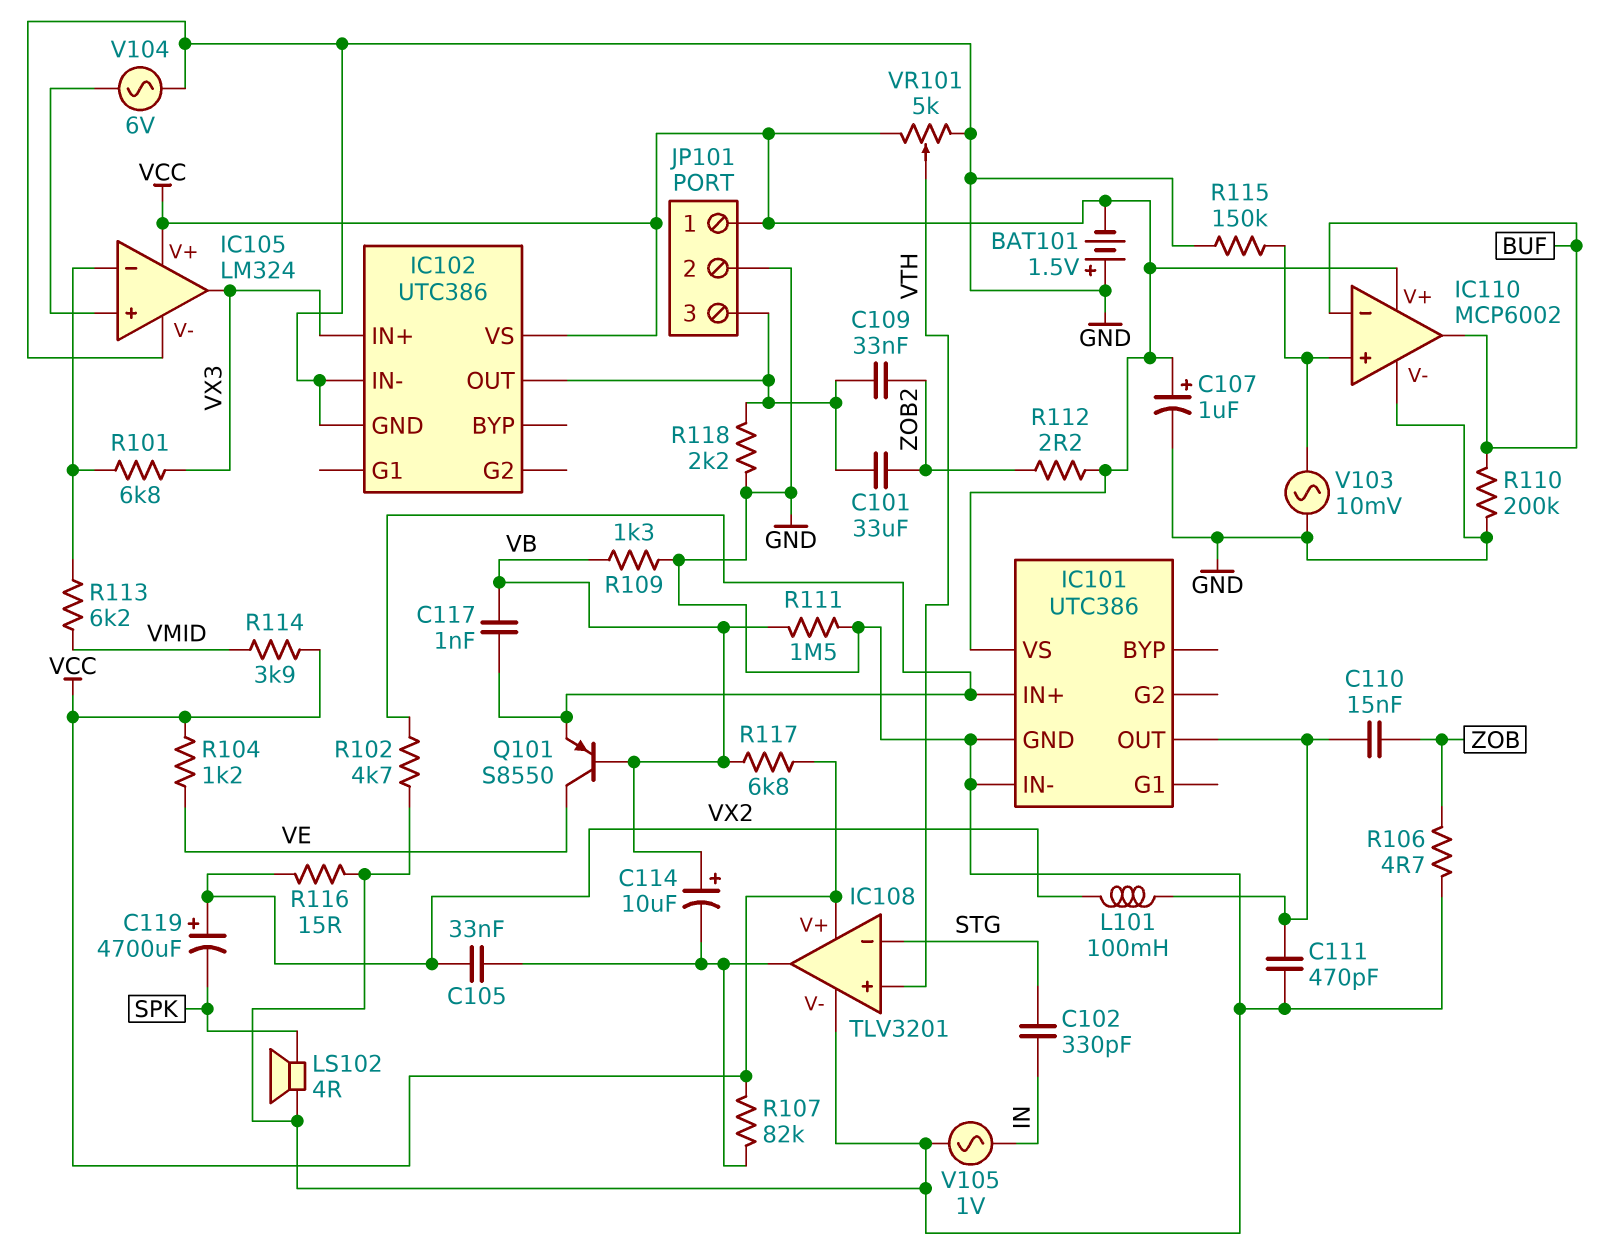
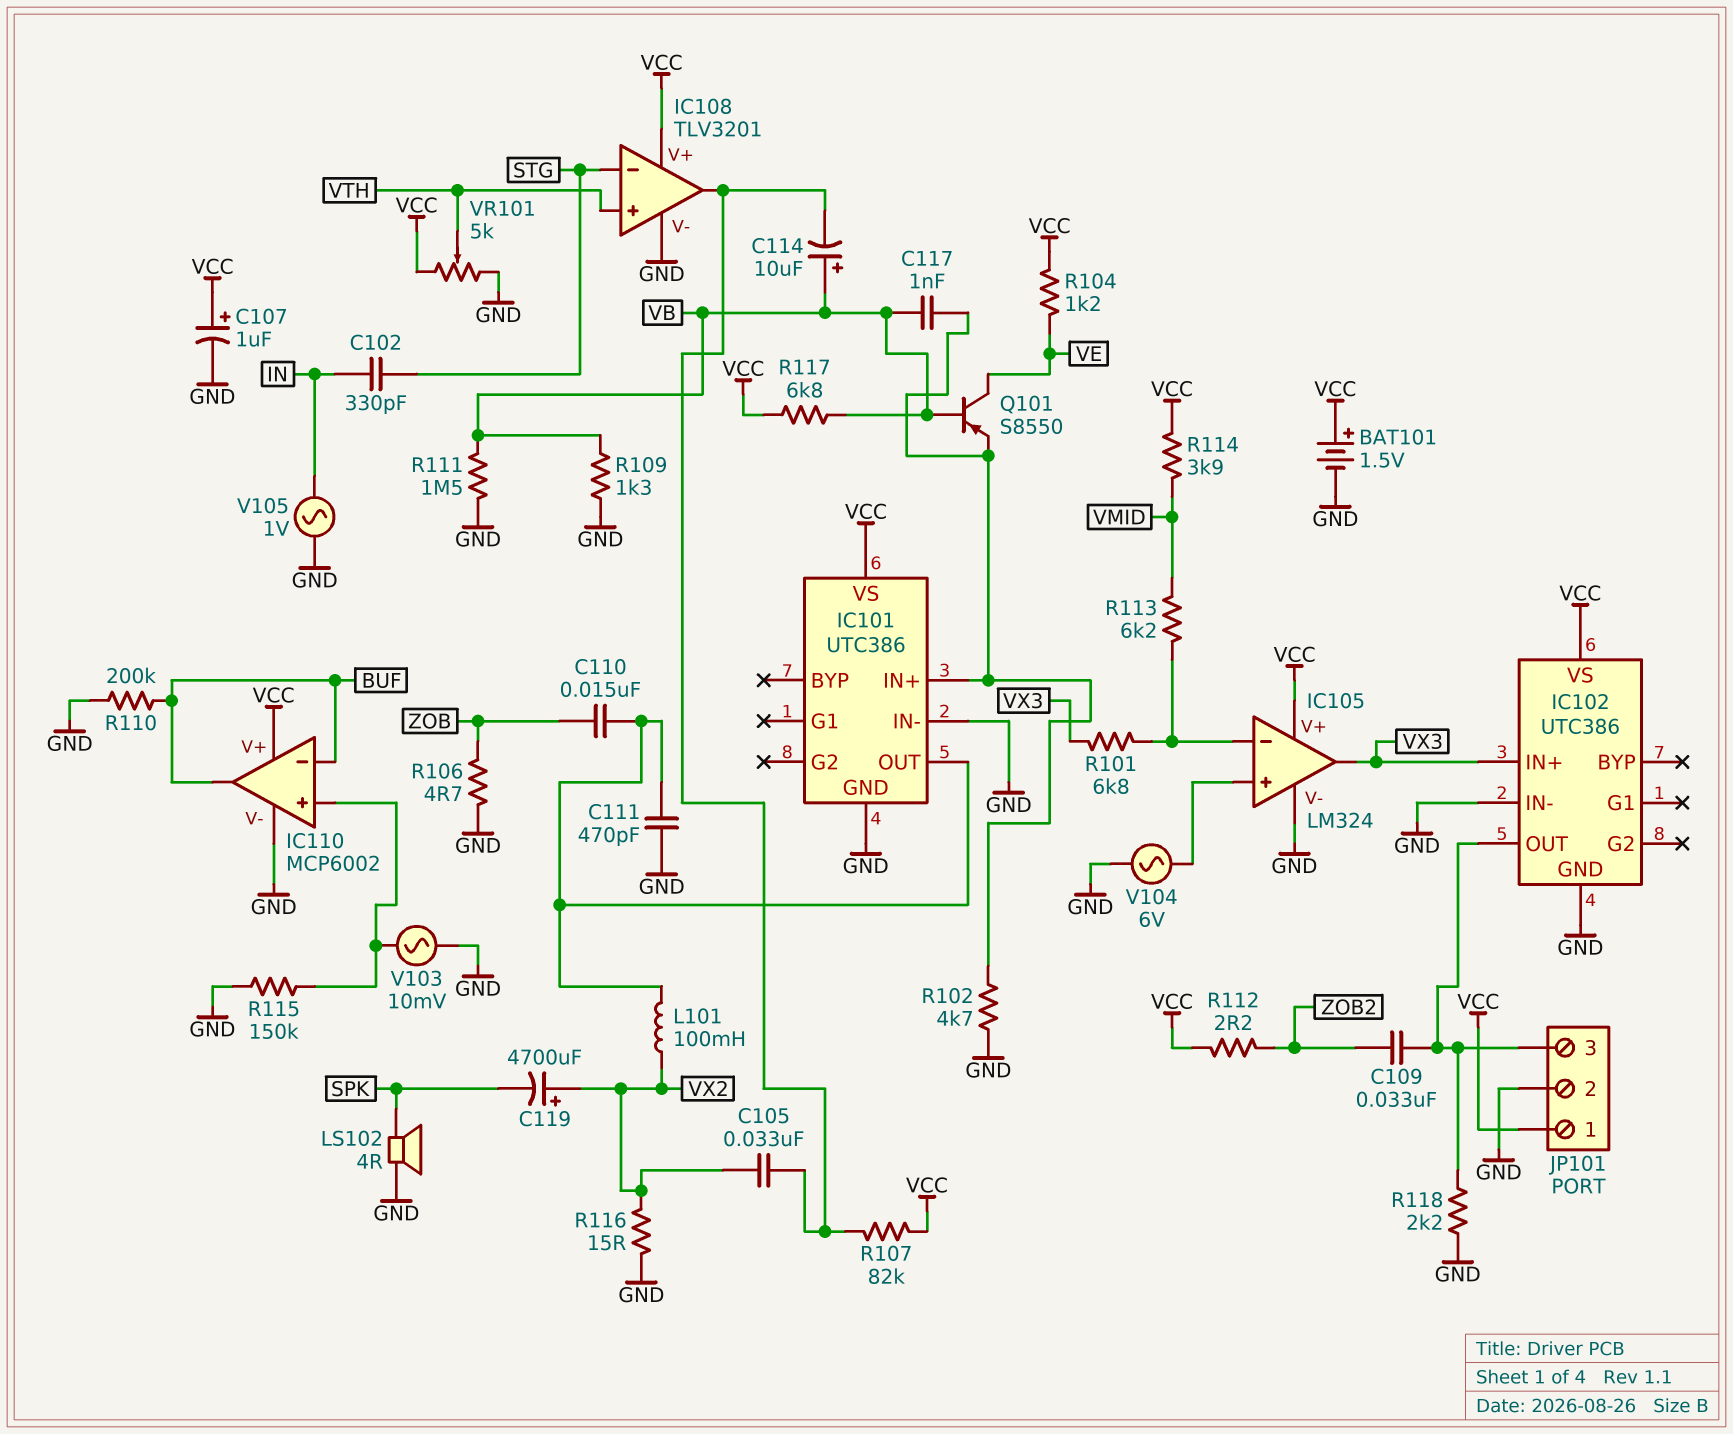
BAT101: 1.5V (plus GND, minus VCC) -> 1.5V (plus VCC, minus GND)
C101: 33uF (IC102/OUT, ZOB2) -> none

